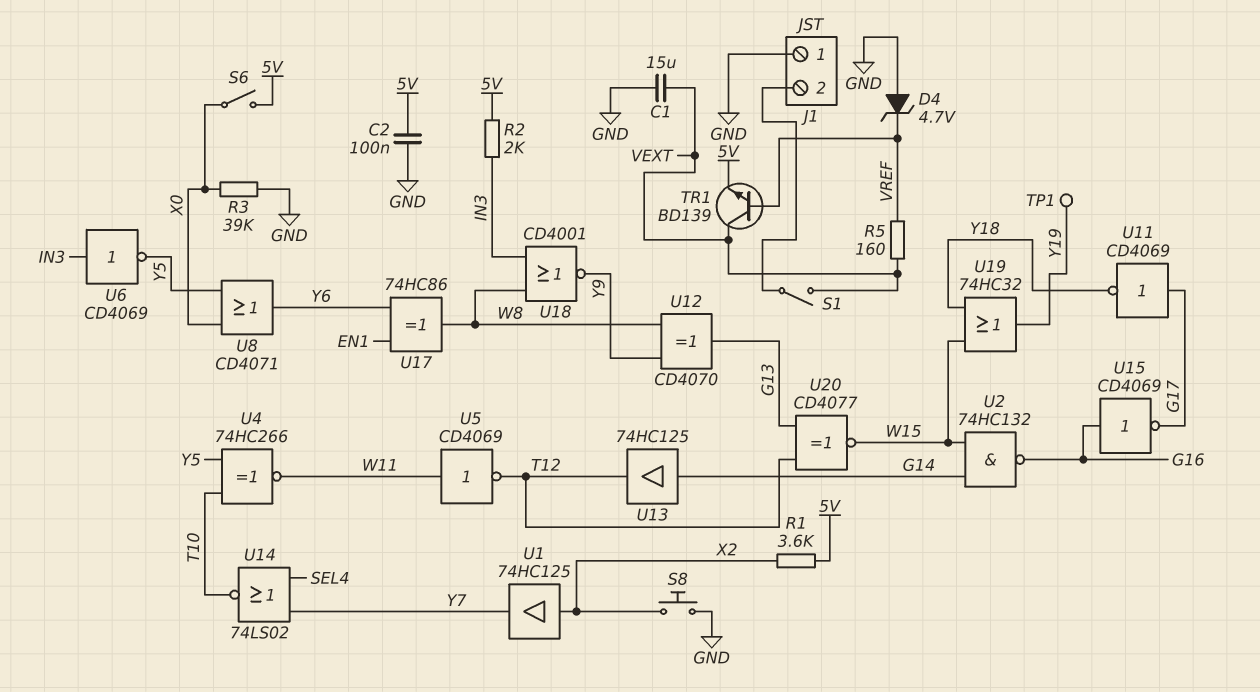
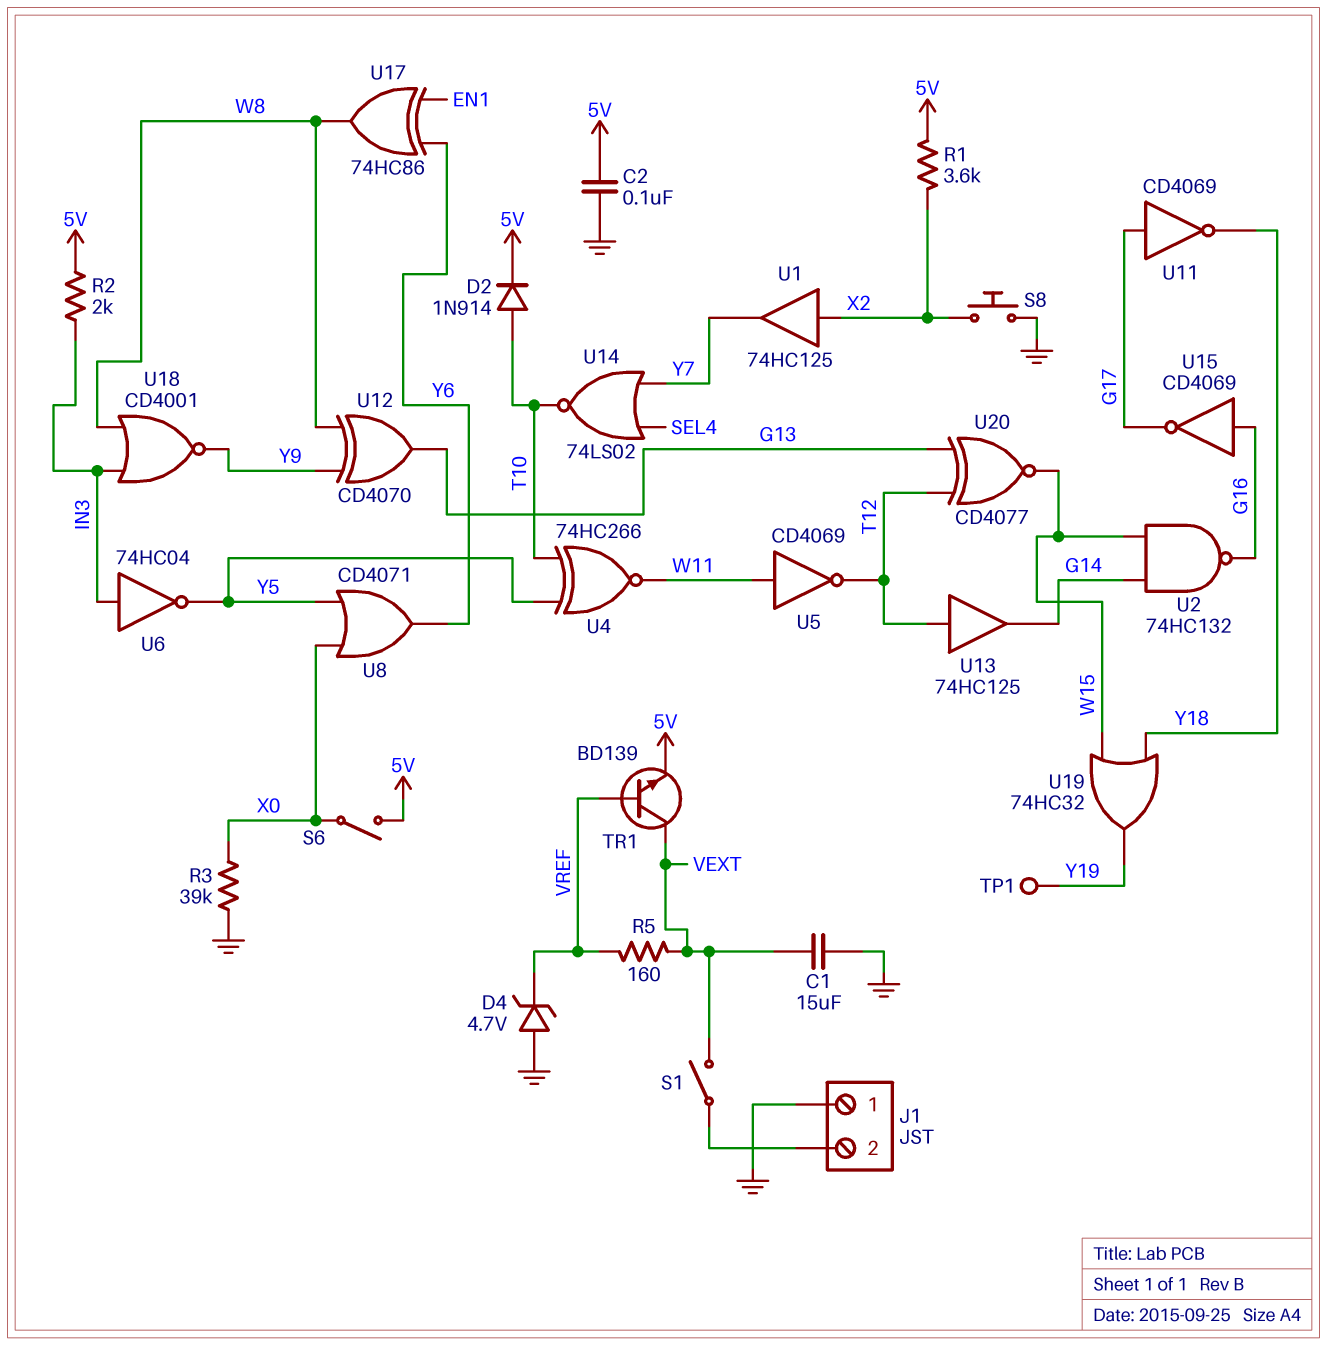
D2: none -> diode 1N914 (A T10, K 5V)
U6: NOT CD4069 (in IN3, out Y5) -> NOT 74HC04 (in IN3, out Y5)
U13: buffer 74HC125 (in G14, out T12) -> buffer 74HC125 (in T12, out G14)

